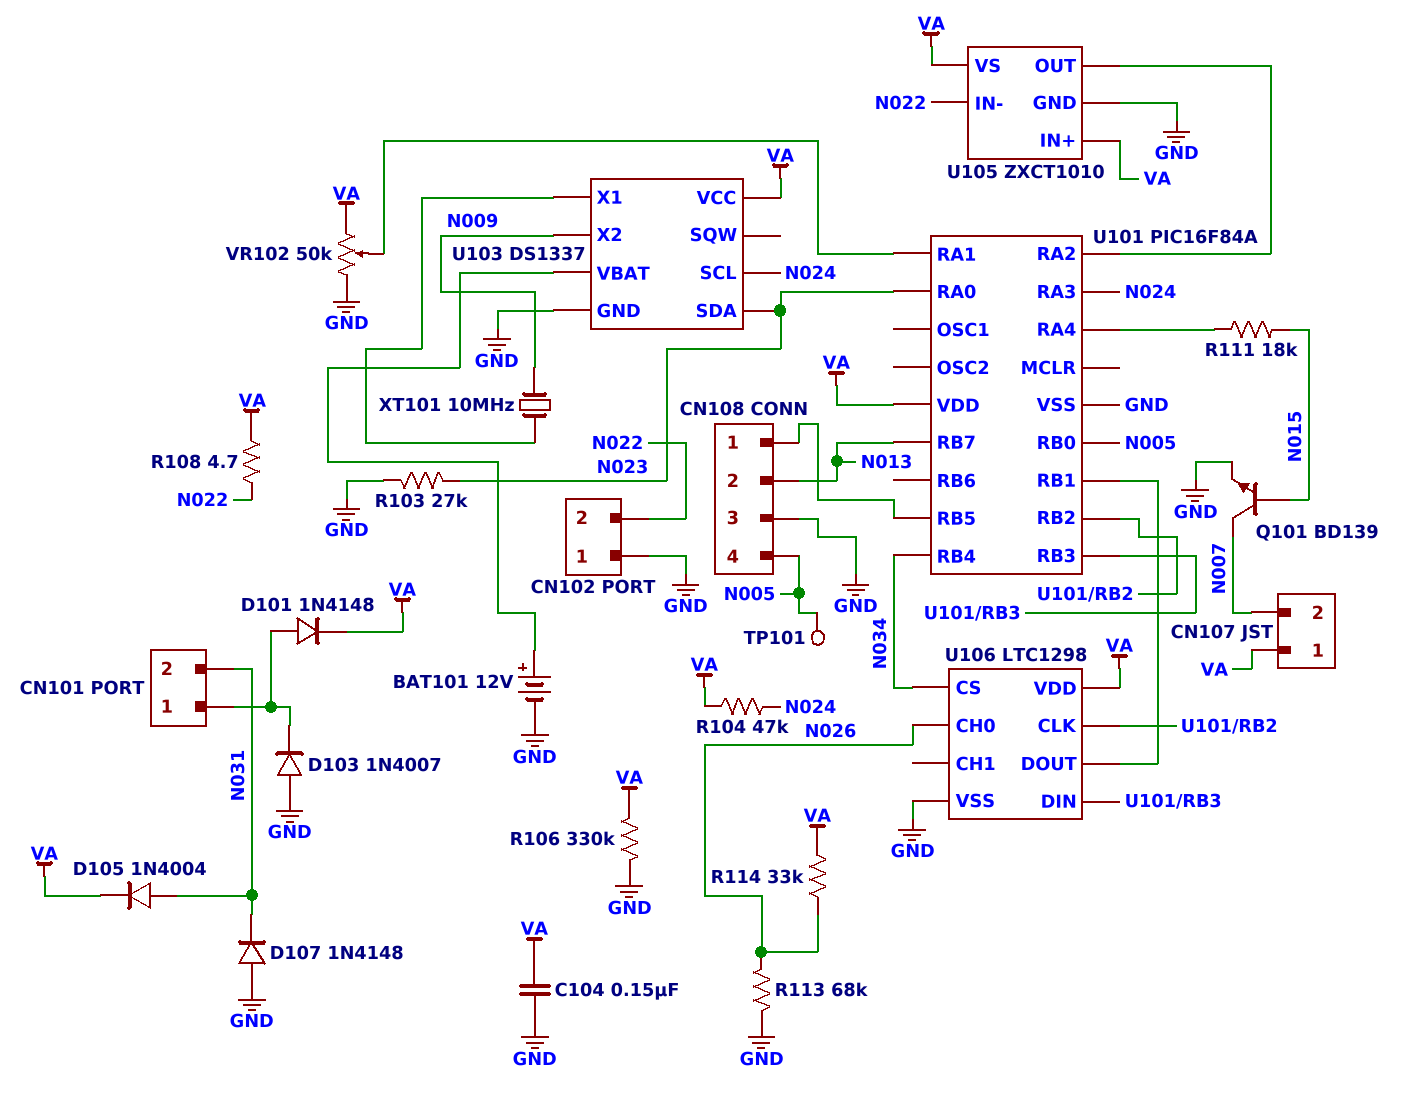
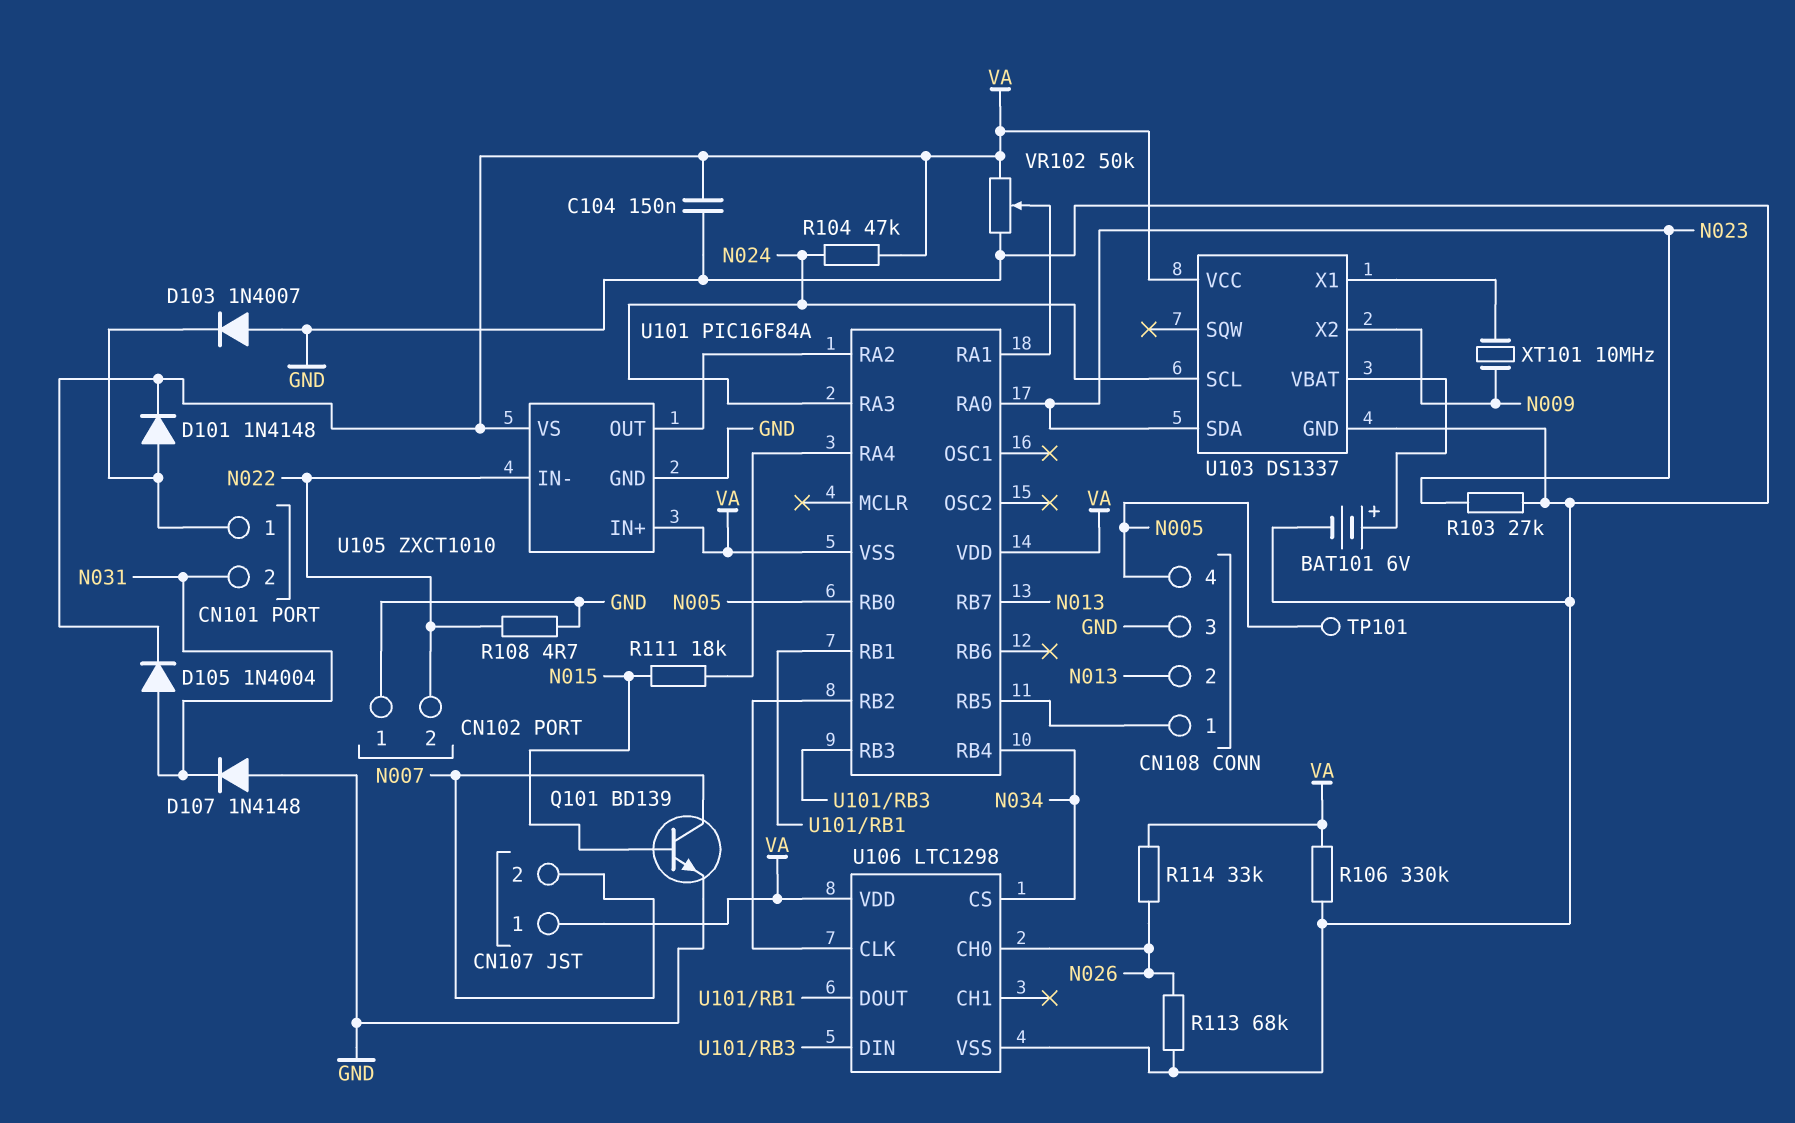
BAT101: 12V (plus U103/VBAT, minus GND) -> 6V (plus U103/VBAT, minus GND)
R108: 4.7 (N022, VA) -> 4.7 (GND, N022)
U101 pin VSS: GND -> VA

